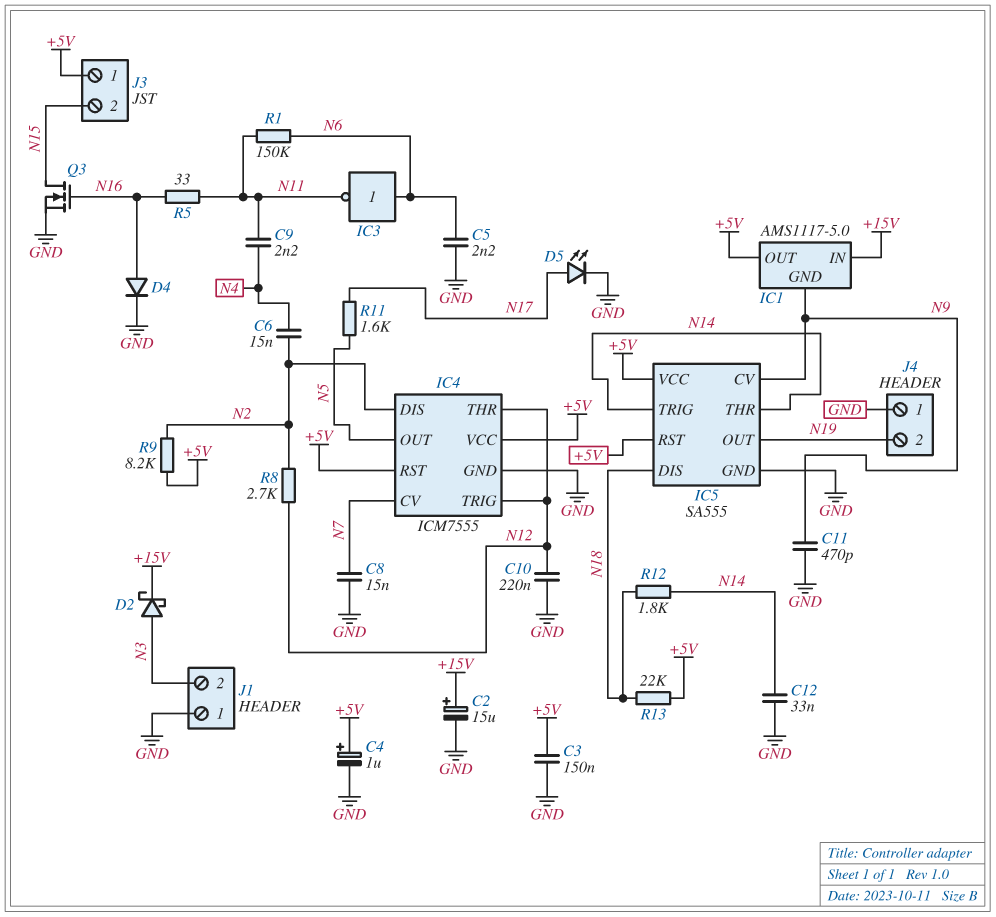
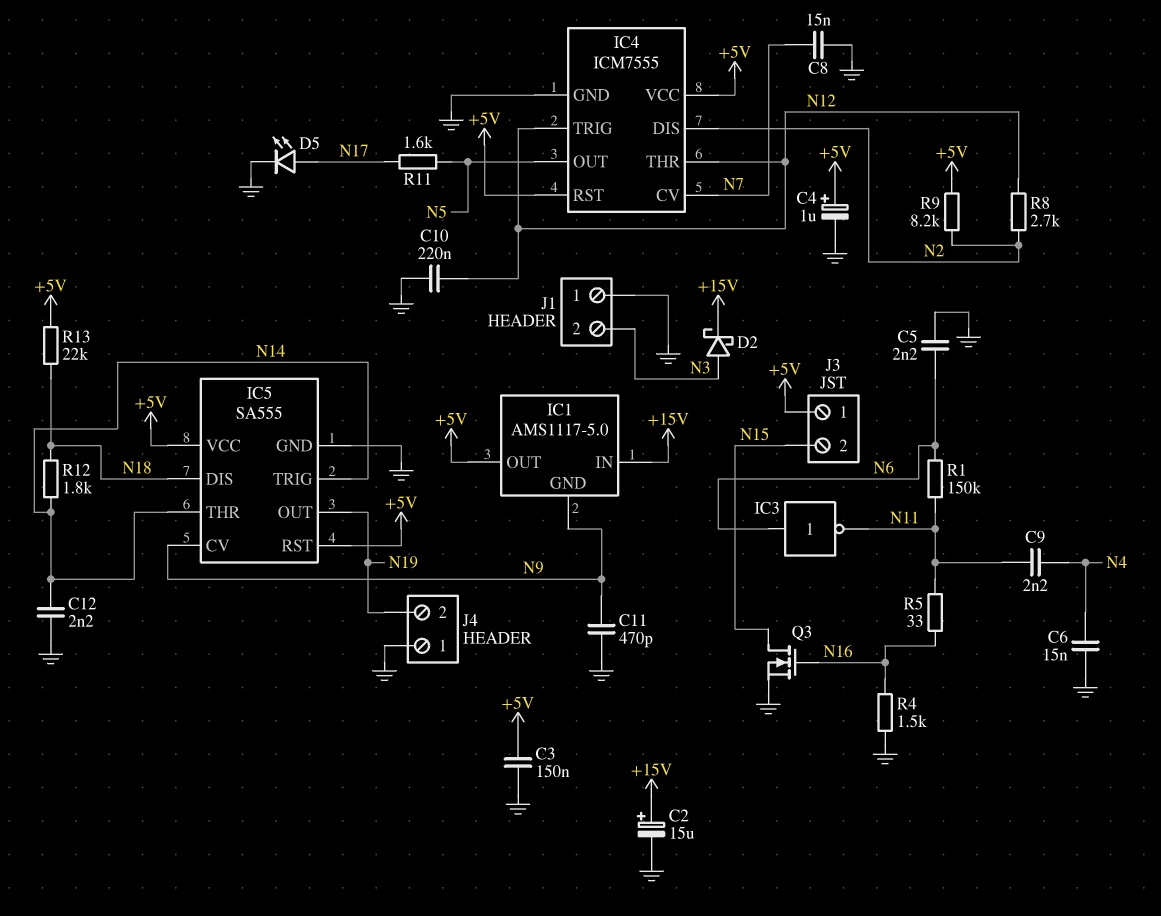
C6: 15nF (N2, N4) -> 15nF (GND, N4)
C12: 33nF (GND, N14) -> 2.2nF (GND, N14)
D4: diode (A N16, K GND) -> none
R4: none -> 1.5k (GND, N16)

